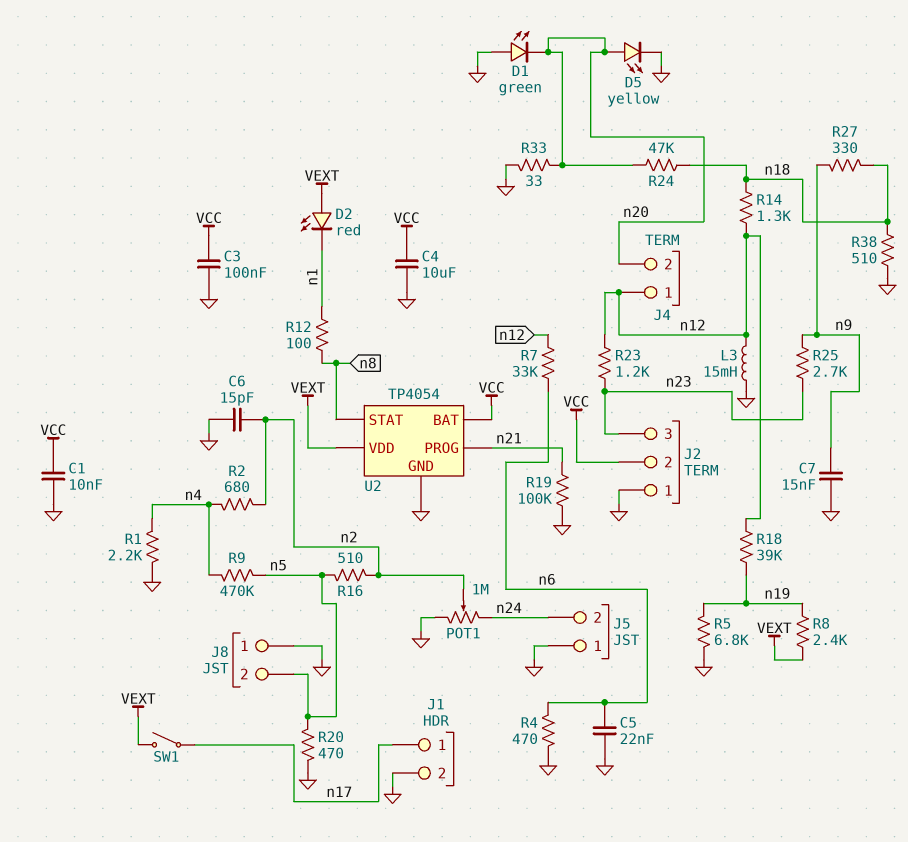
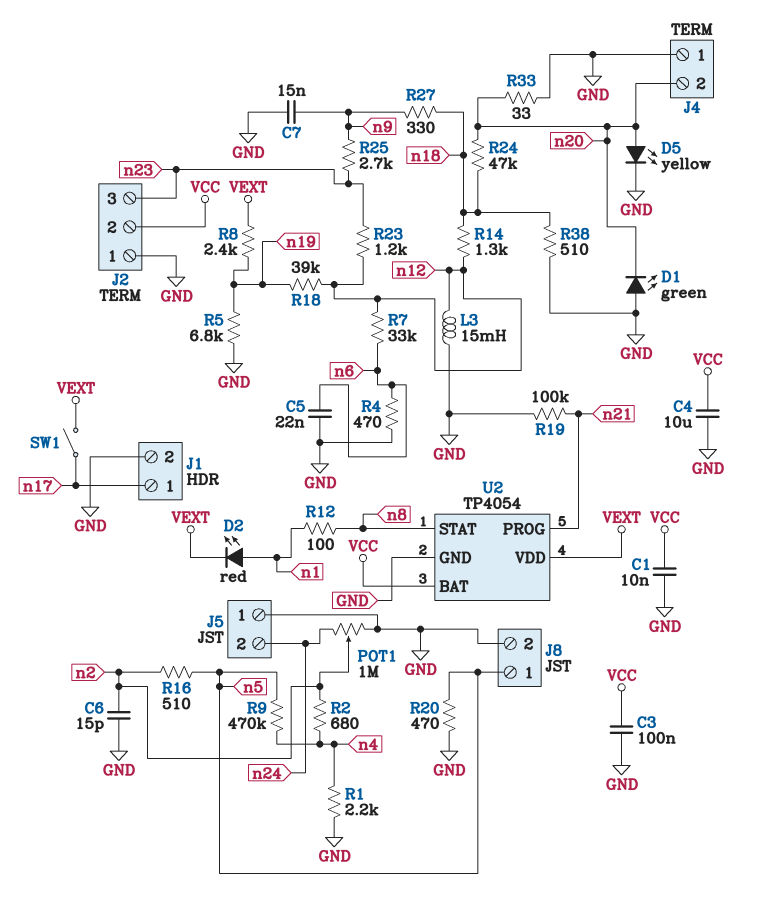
D2: LED red (A VEXT, K n1) -> LED red (A n1, K VEXT)
J4 pin 1: n12 -> GND
J8 pin 1: GND -> n5
J8 pin 2: n5 -> GND

